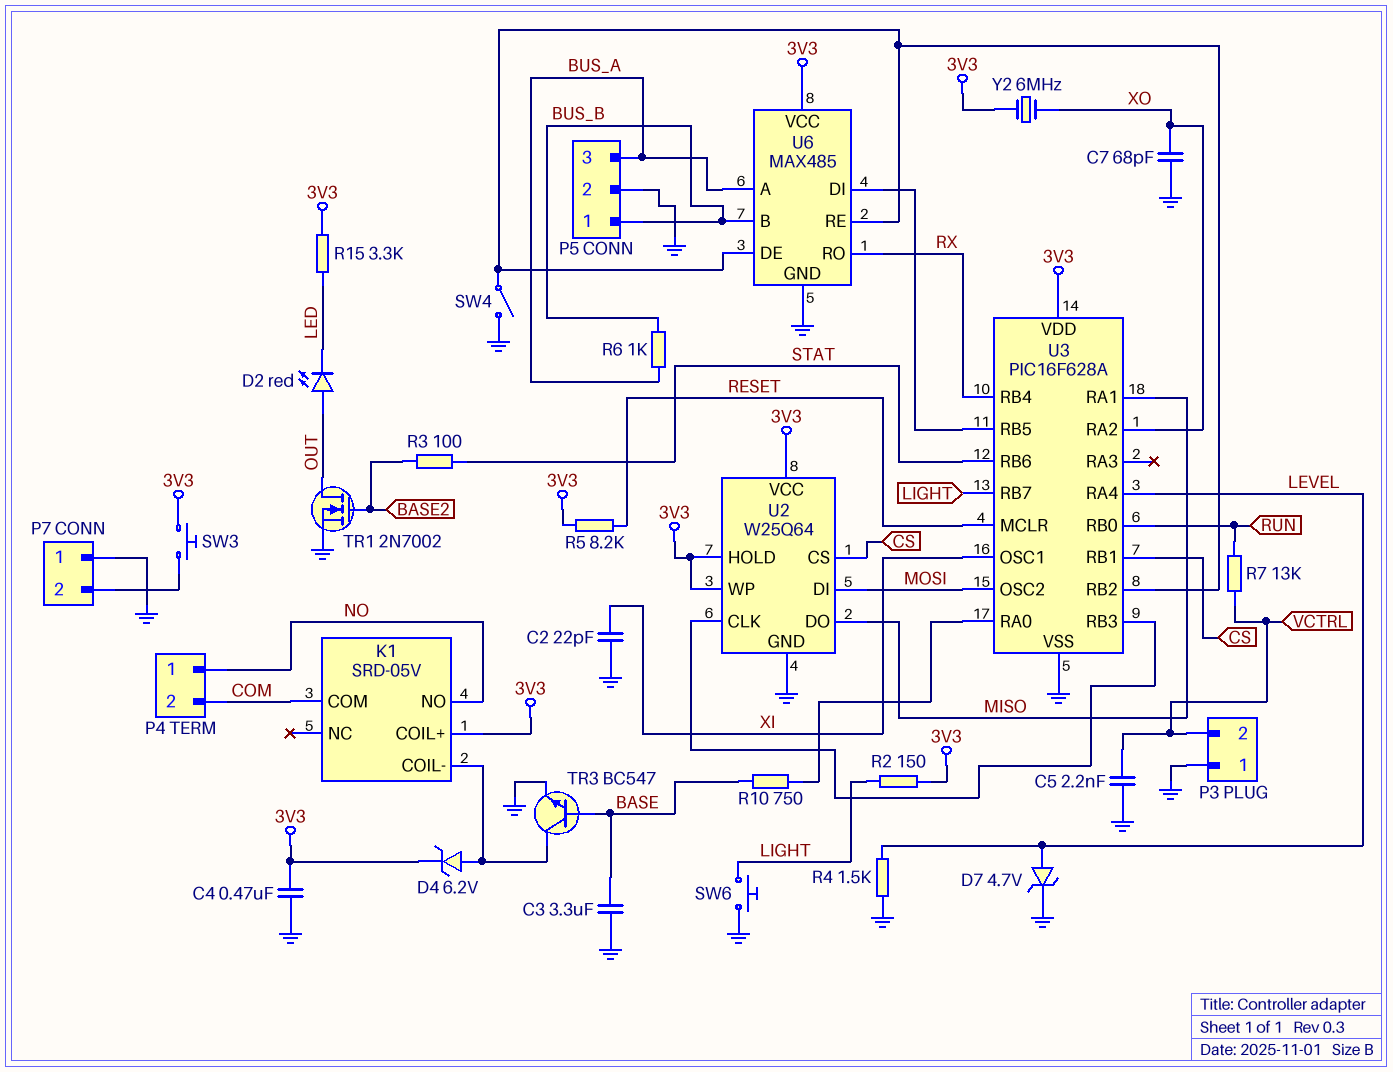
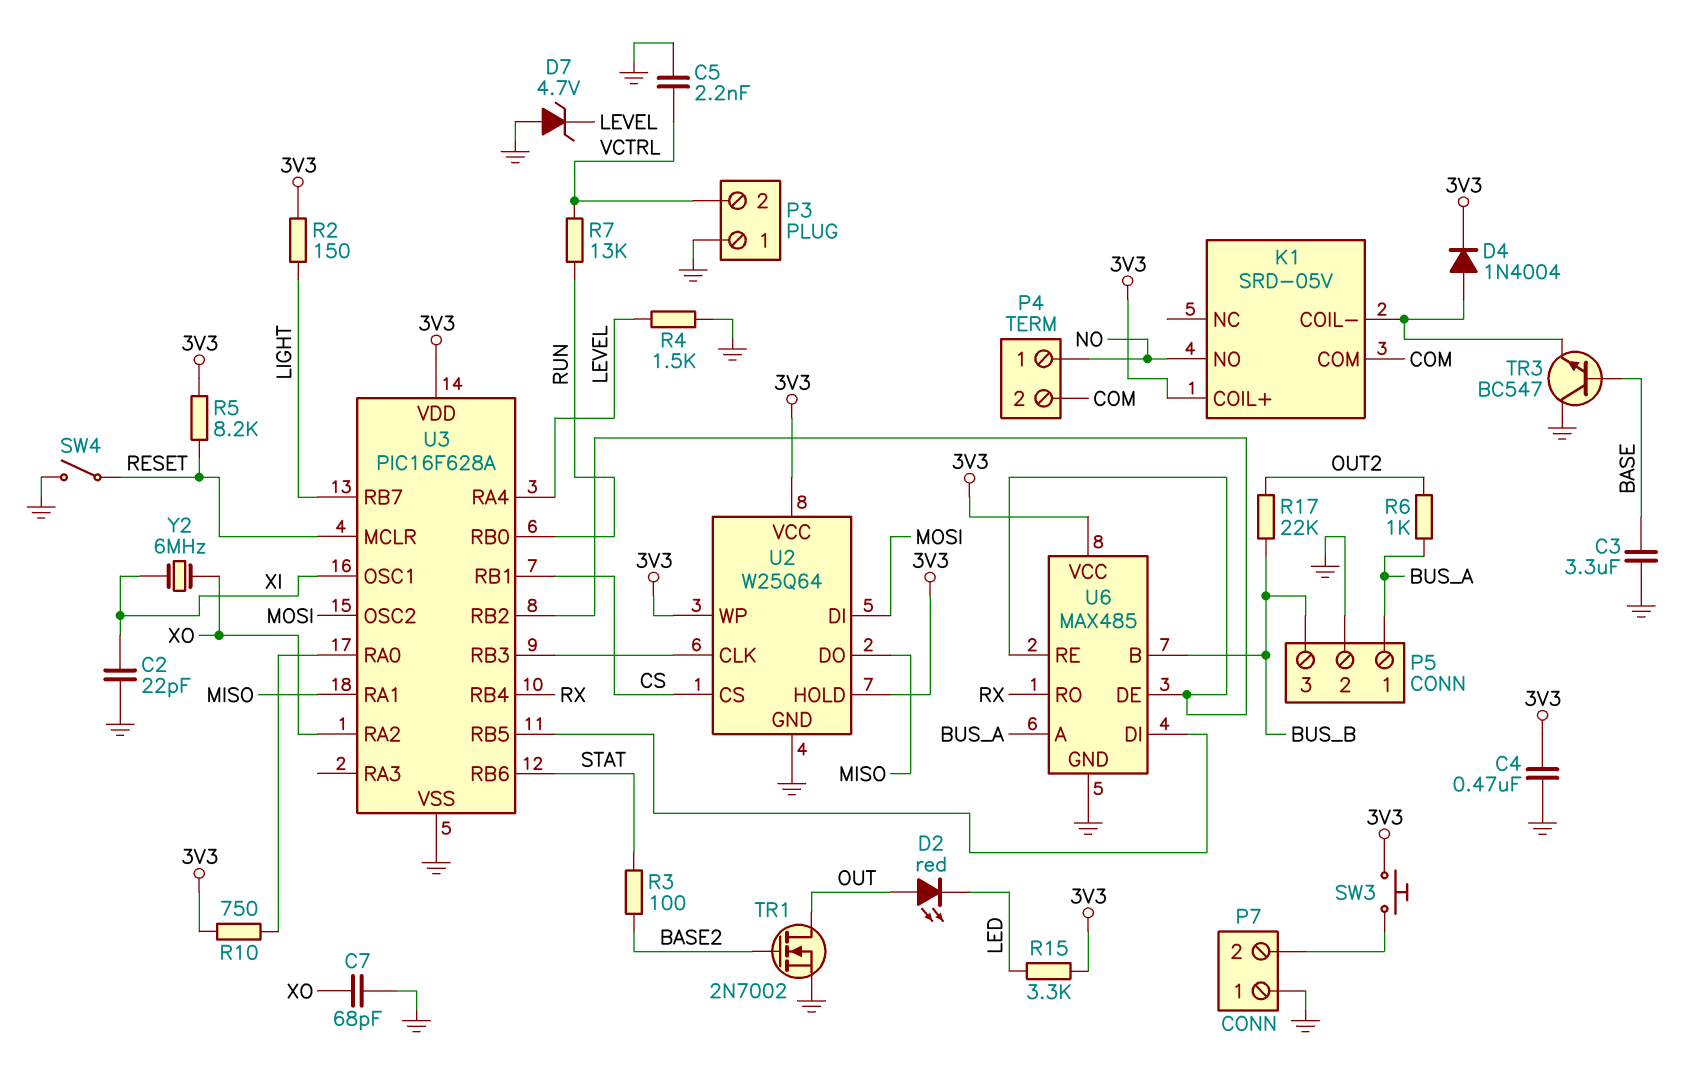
D4: zener 6.2V (A K1/COIL-, K 3V3) -> diode 1N4004 (A K1/COIL-, K 3V3)
D7: zener 4.7V (A LEVEL, K GND) -> zener 4.7V (A GND, K LEVEL)
P5 pin 1: BUS_B -> BUS_A
P5 pin 3: BUS_A -> BUS_B
R6: 1k (BUS_A, BUS_B) -> 1k (BUS_A, OUT2)
R10: 750 (BASE, U3/RA0) -> 750 (3V3, U3/RA0)
R17: none -> 22k (BUS_B, OUT2)
SW4: switch (GND, U3/RB2) -> switch (GND, RESET)
SW6: button (GND, LIGHT) -> none
TR3: NPN BC547 (B BASE, C K1/COIL-, E GND) -> NPN BC547 (B BASE, C GND, E K1/COIL-)
Y2: 6MHz (3V3, XO) -> 6MHz (XI, XO)

